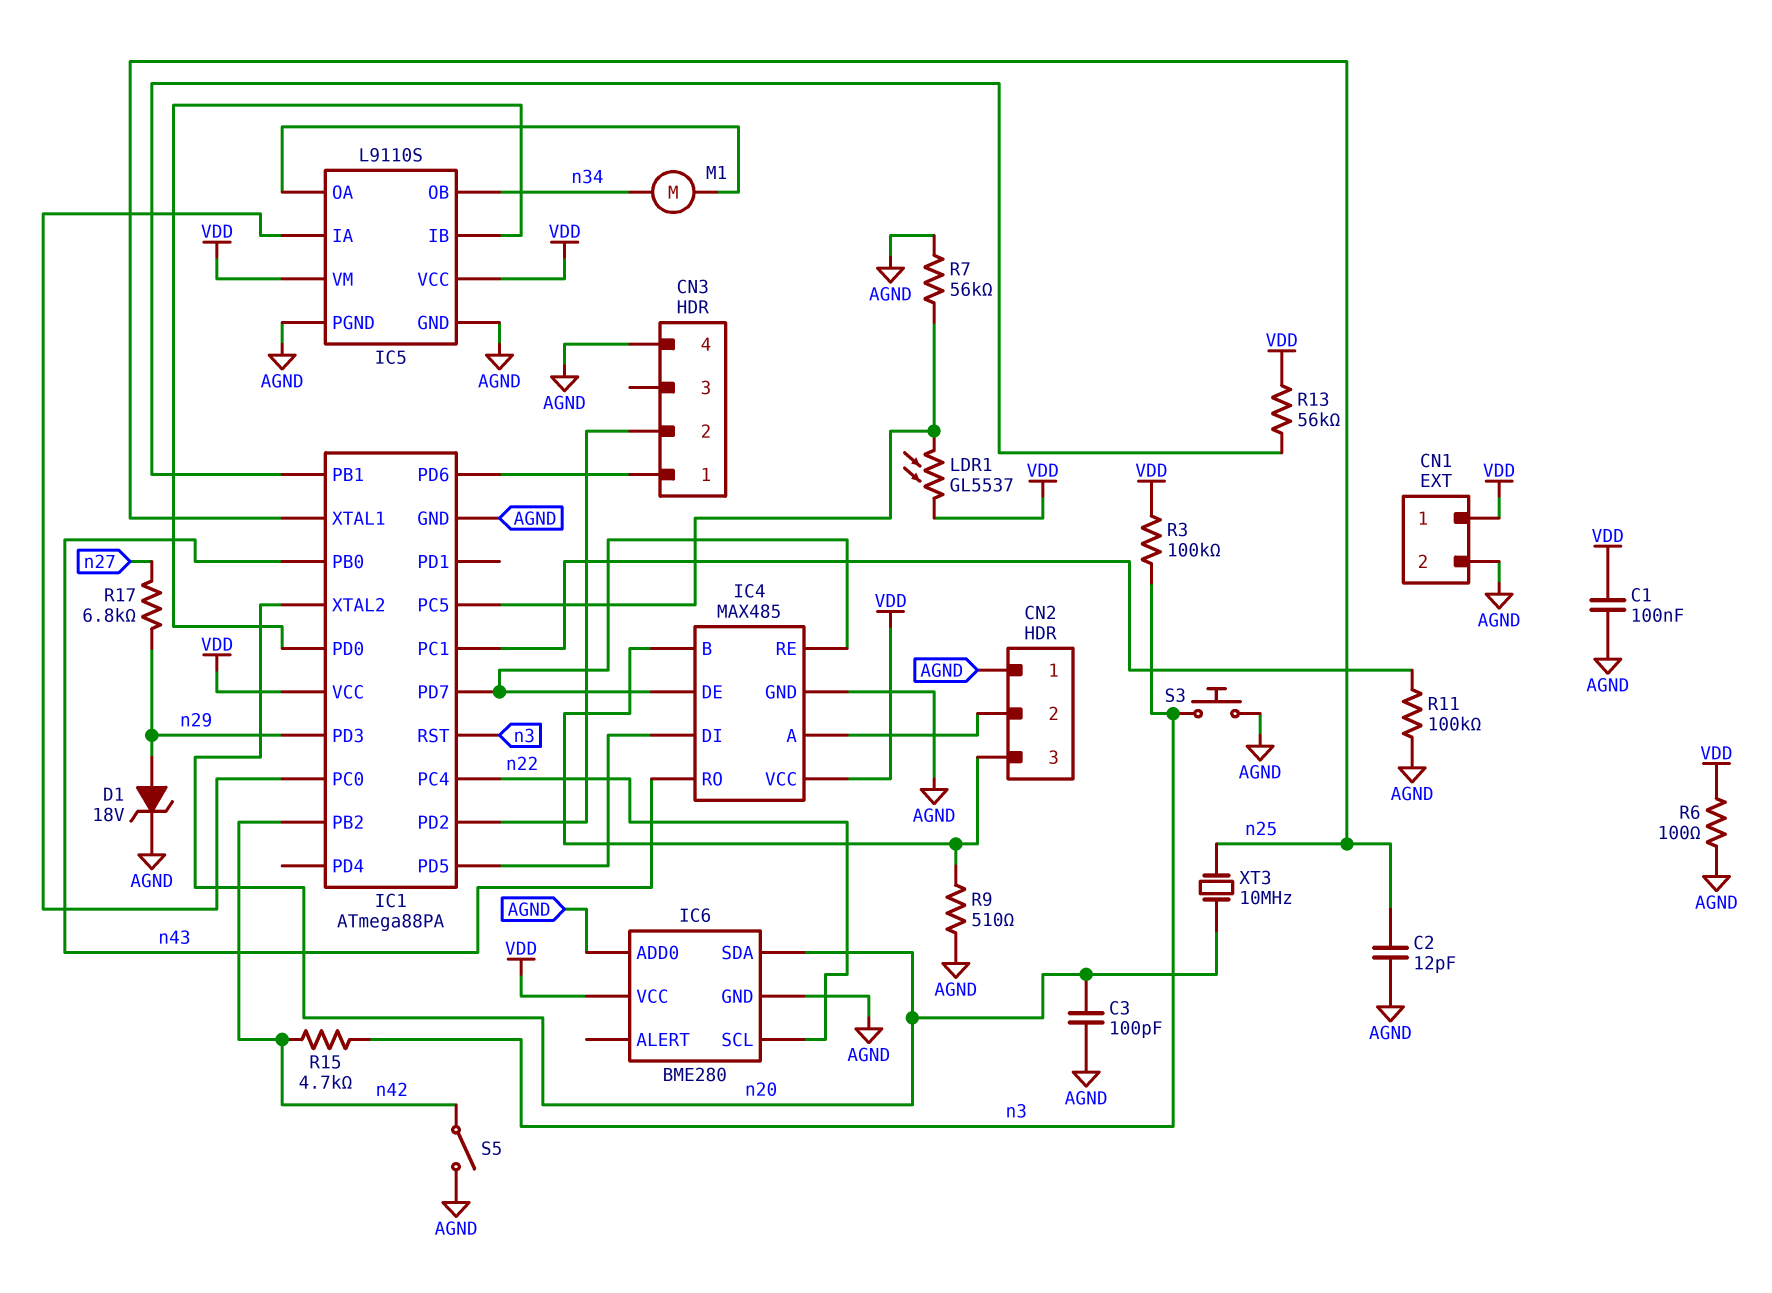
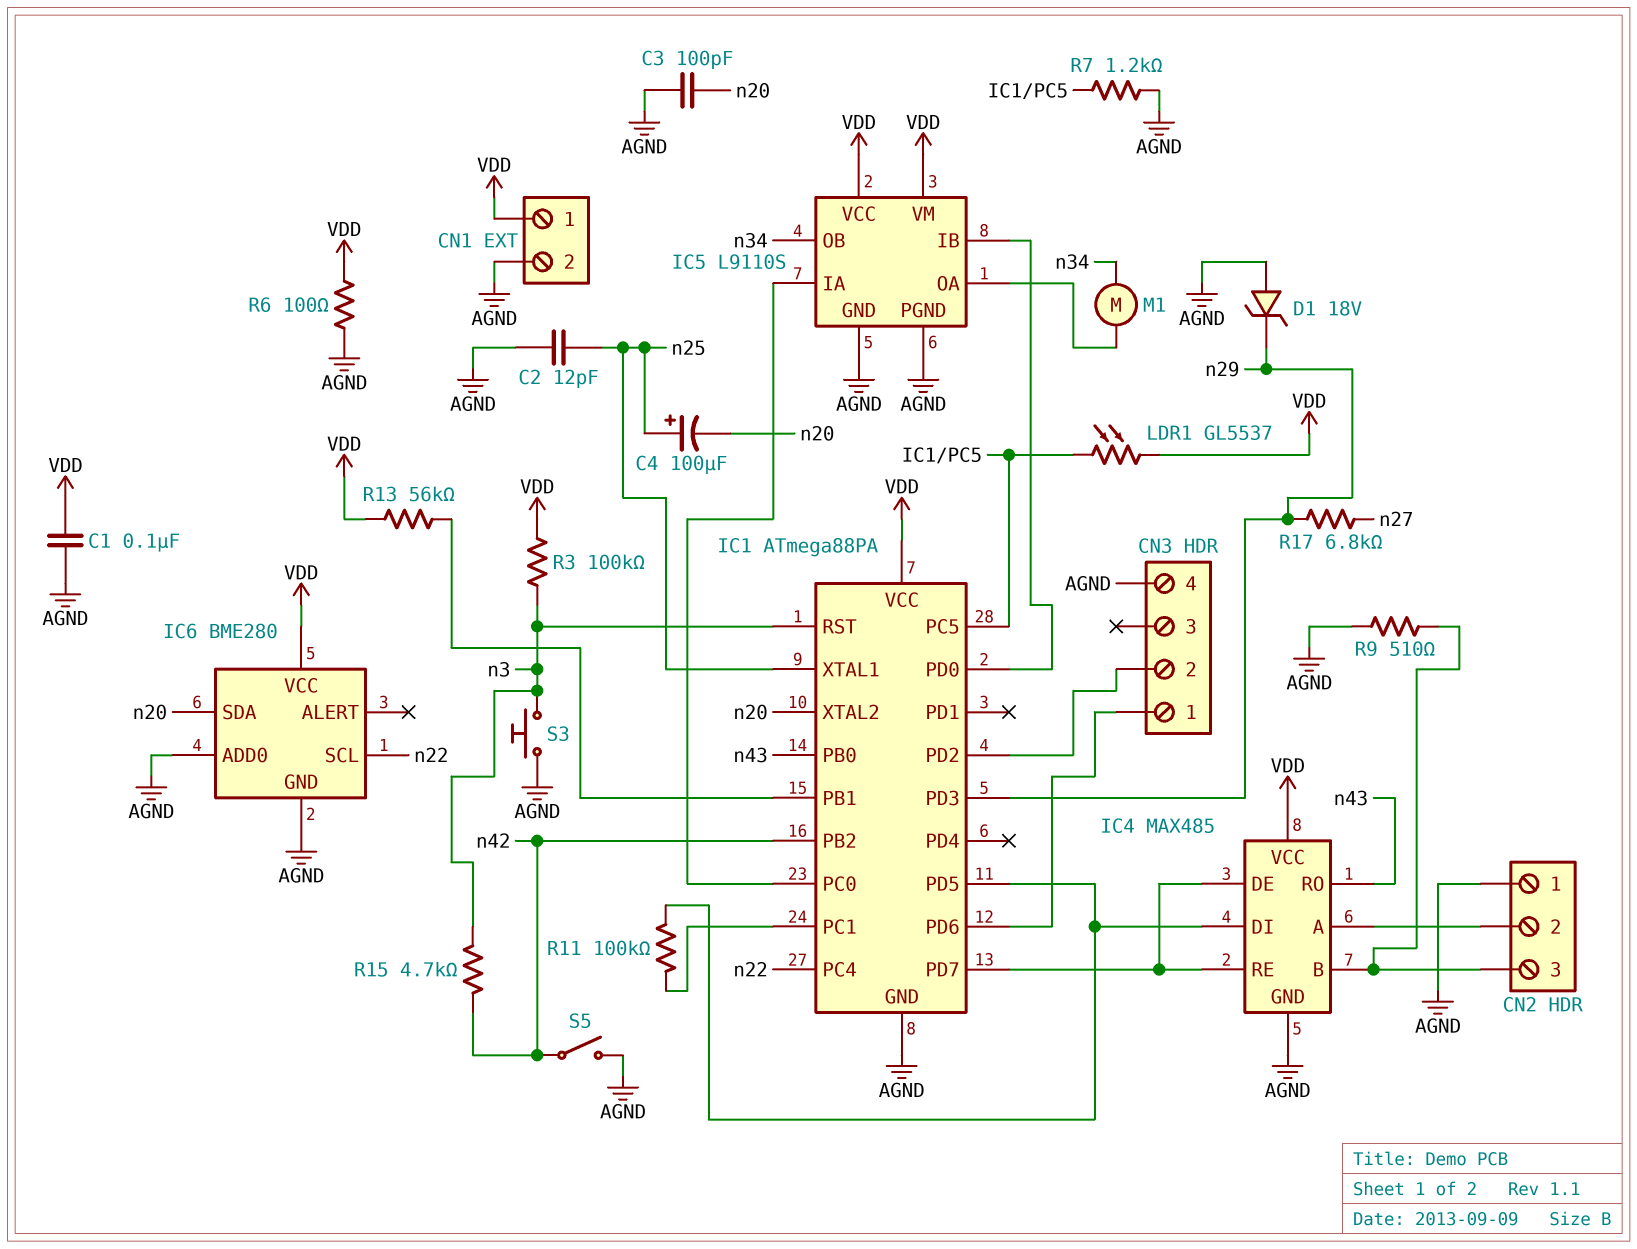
C4: none -> 100uF (plus n25, minus n20)
D1: zener 18V (A n29, K AGND) -> zener 18V (A AGND, K n29)
R7: 56k (AGND, IC1/PC5) -> 1.2k (AGND, IC1/PC5)
R11: 100k (AGND, IC1/PC1) -> 100k (IC1/PC1, IC1/PD5)
XT3: 10MHz (n20, n25) -> none

